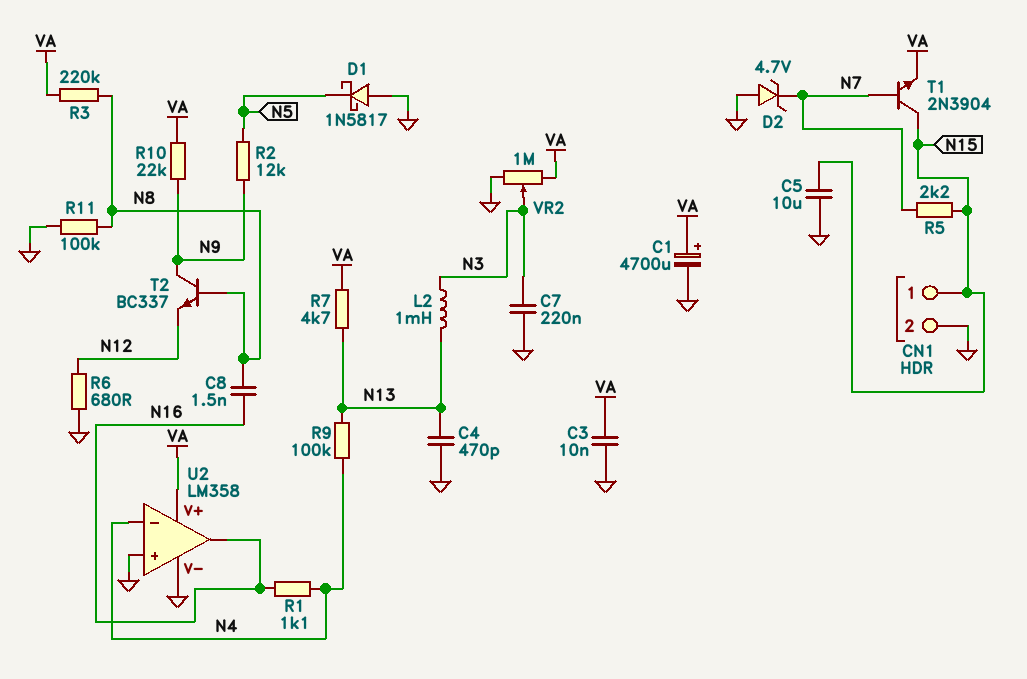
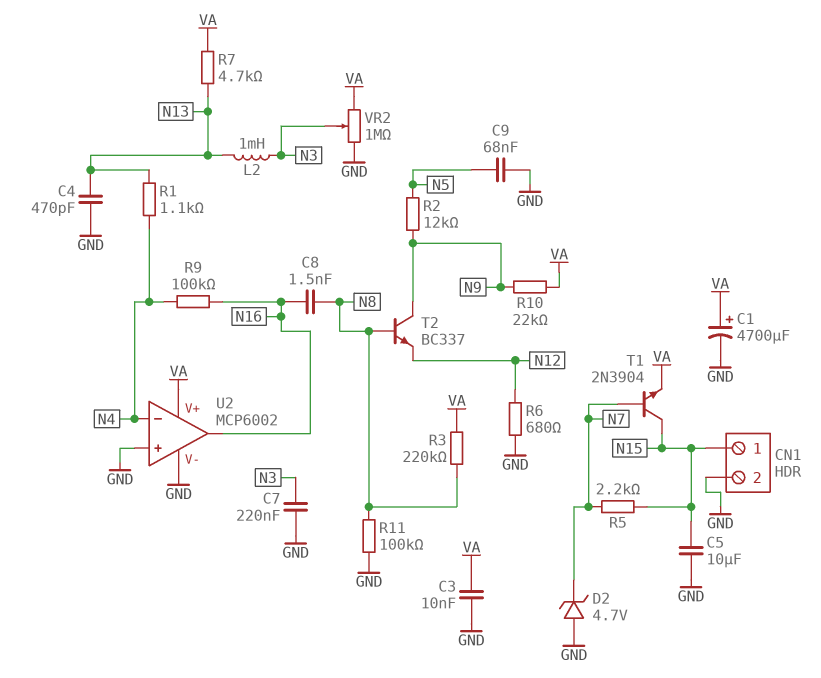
C9: none -> 68nF (GND, N5)
D1: schottky 1N5817 (A GND, K N5) -> none
R1: 1.1k (N4, N16) -> 1.1k (N4, N13)
R9: 100k (N4, N13) -> 100k (N4, N16)
U2: LM358 -> MCP6002

